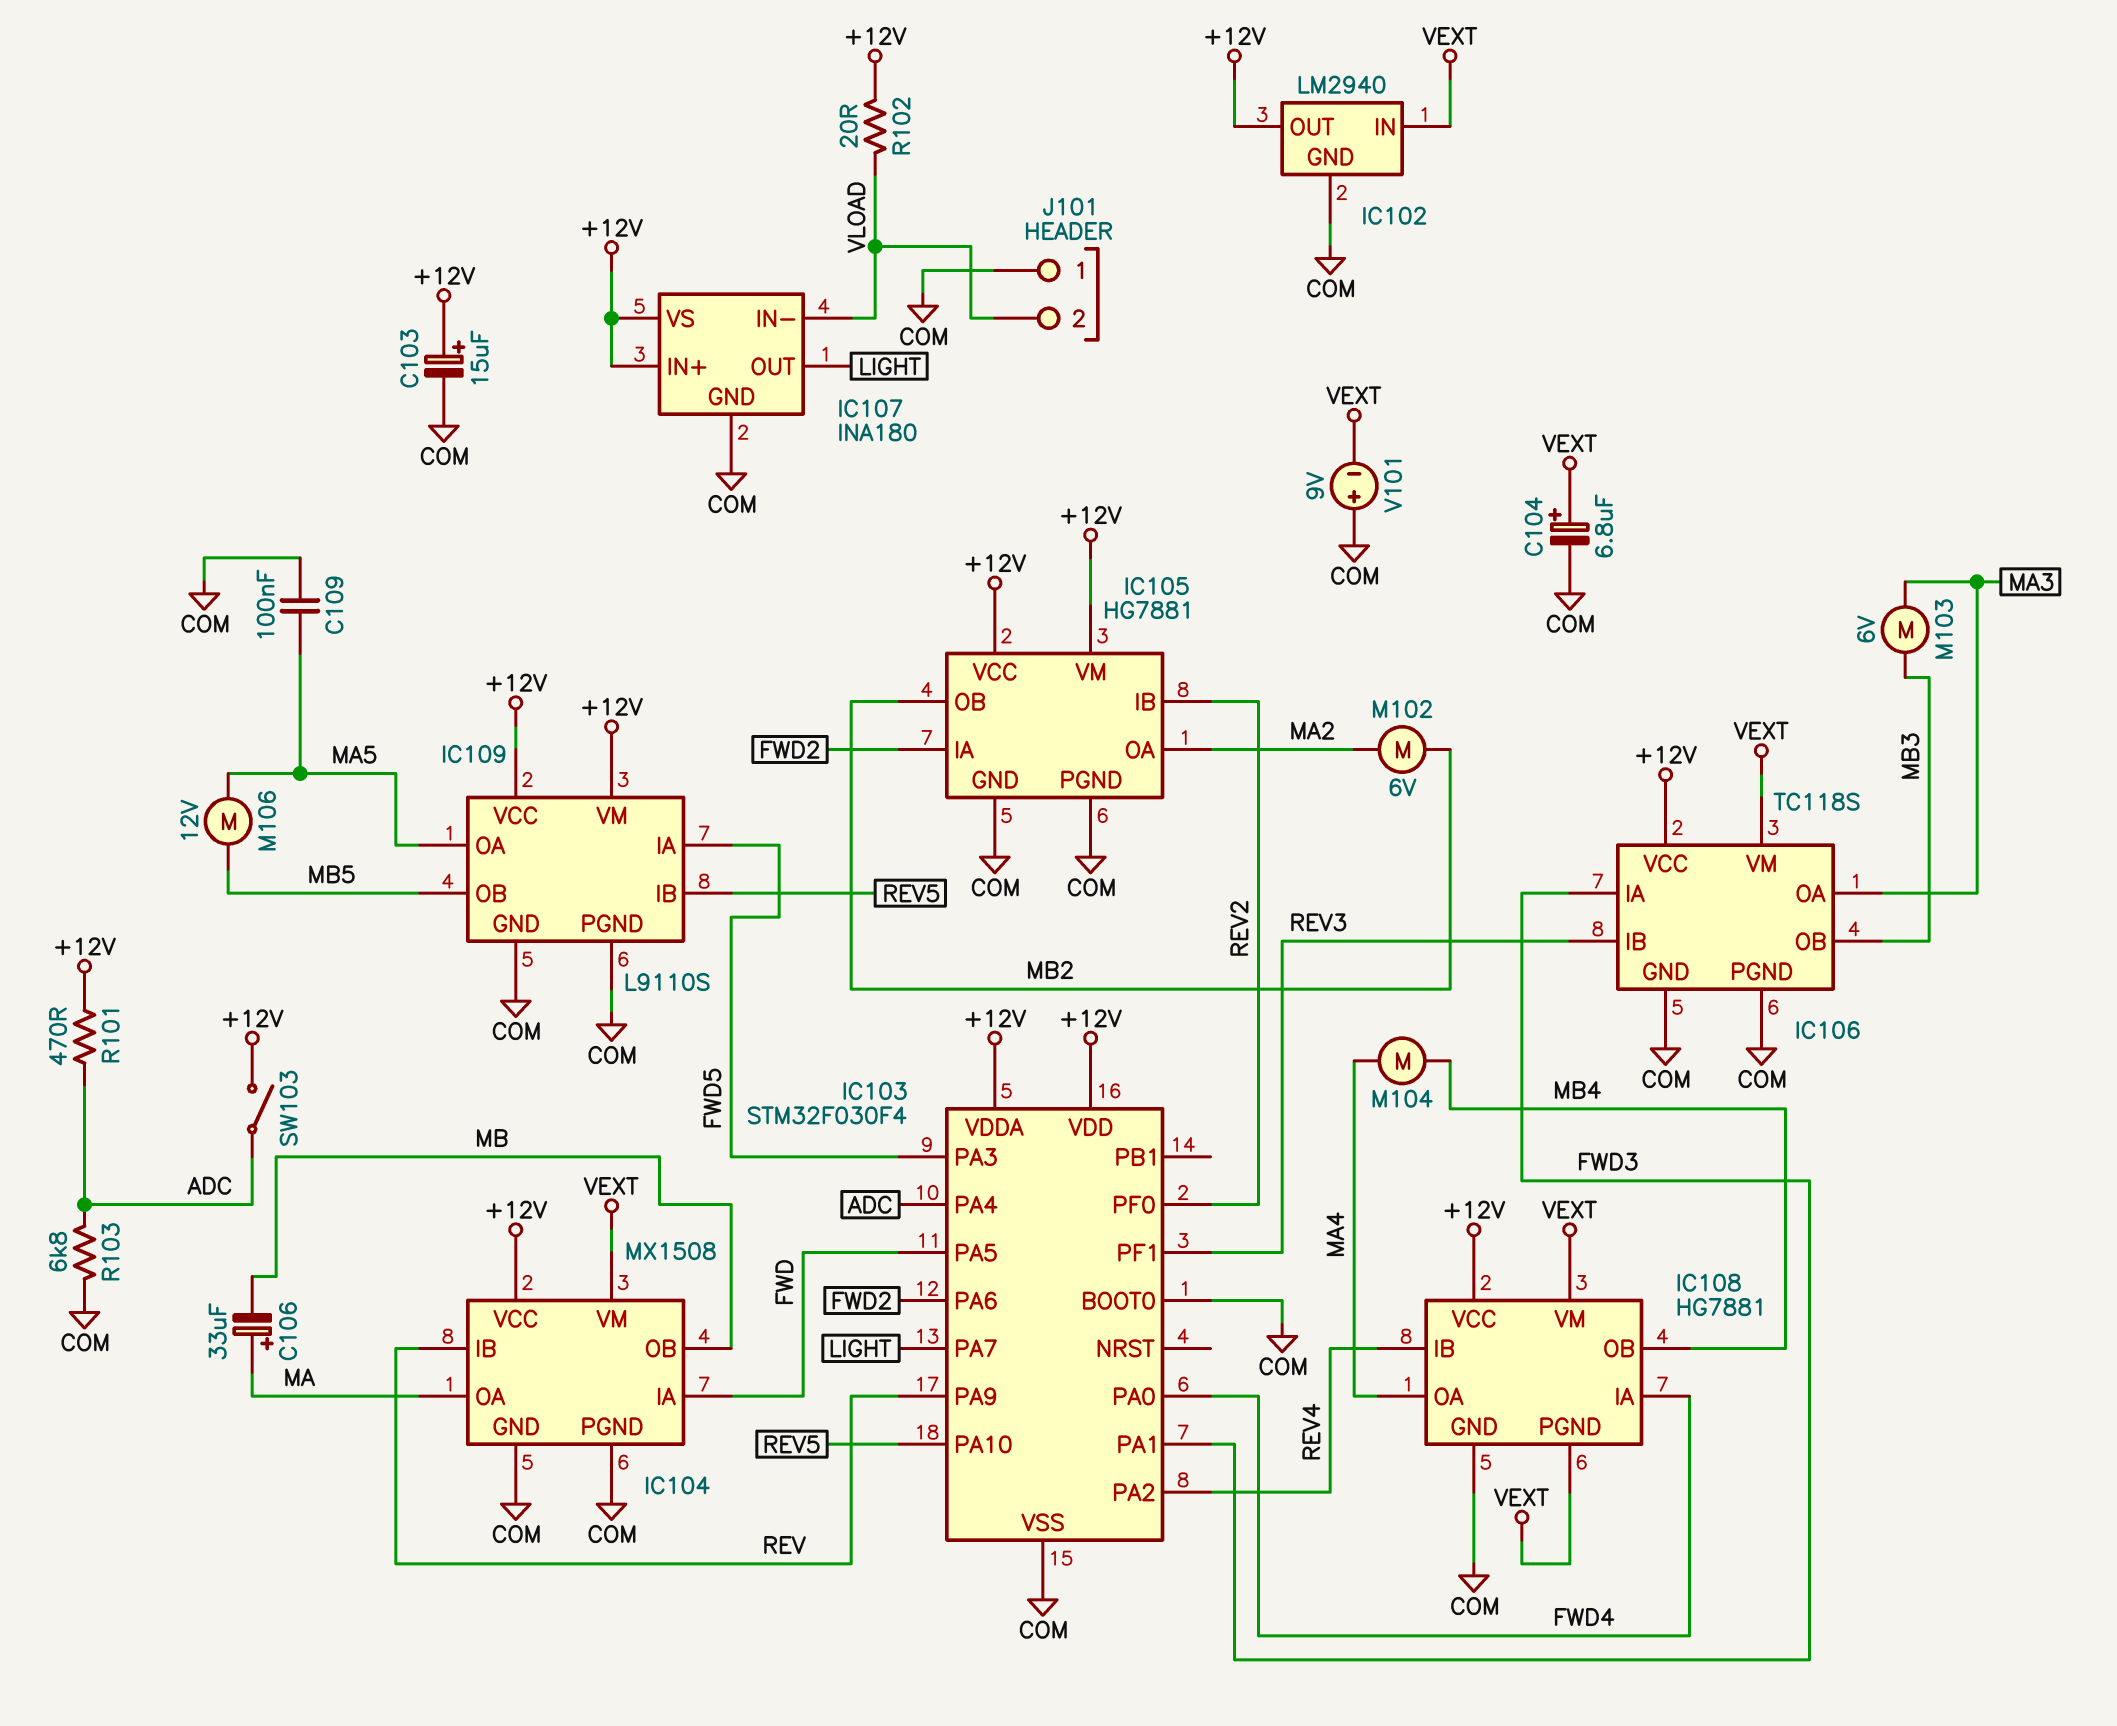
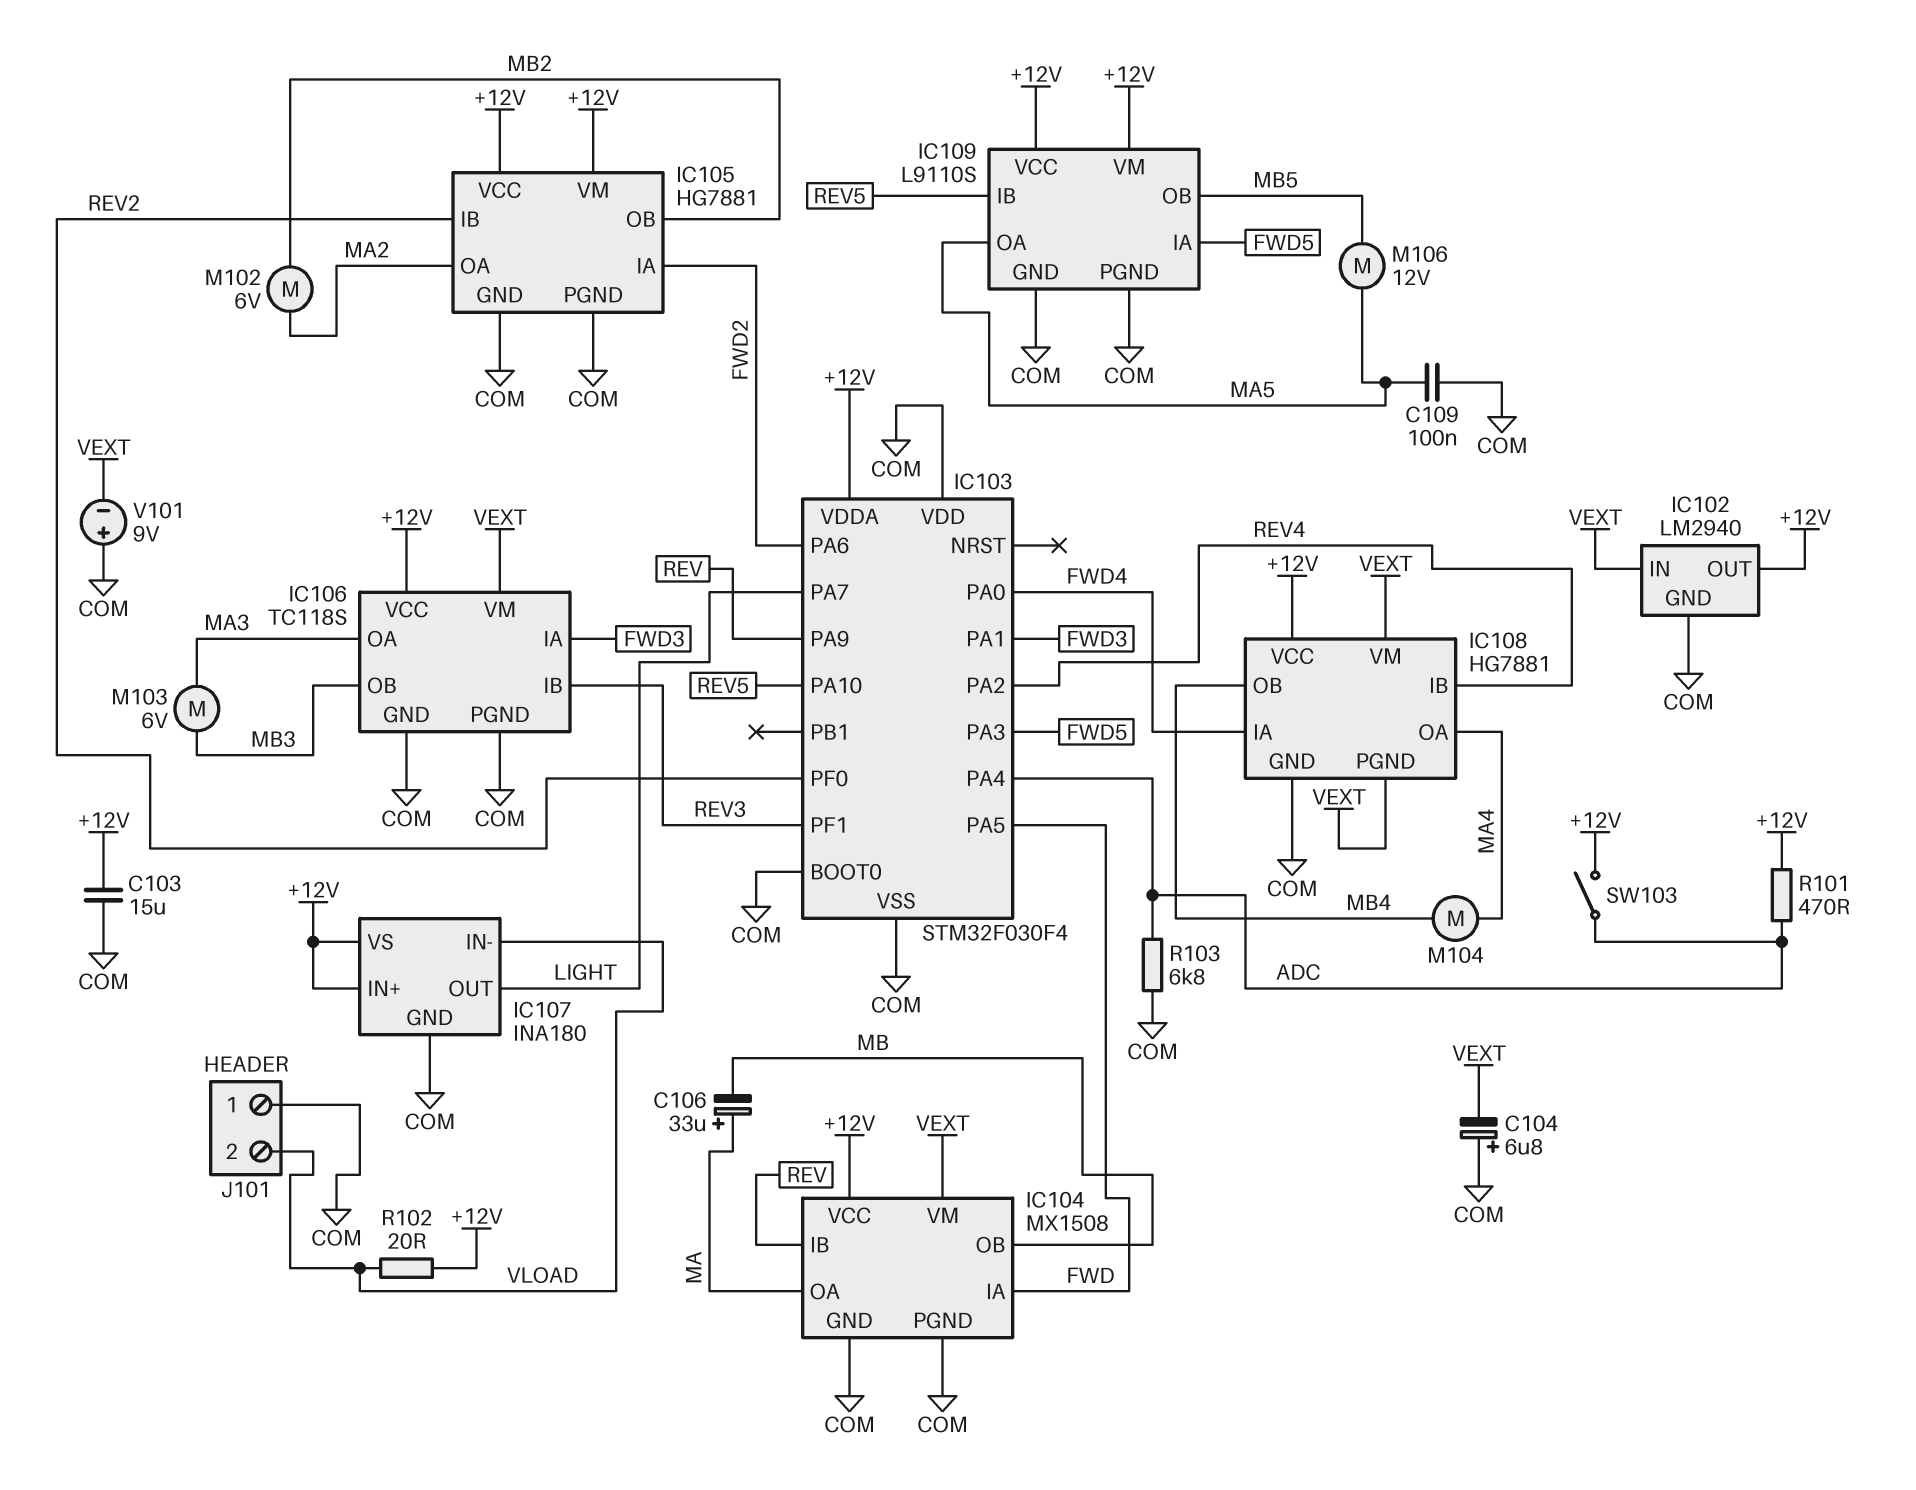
C103: 15uF (plus +12V, minus COM) -> 15uF (+12V, COM)
C104: 6.8uF (plus VEXT, minus COM) -> 6.8uF (plus COM, minus VEXT)
IC103 pin VDD: +12V -> COM

